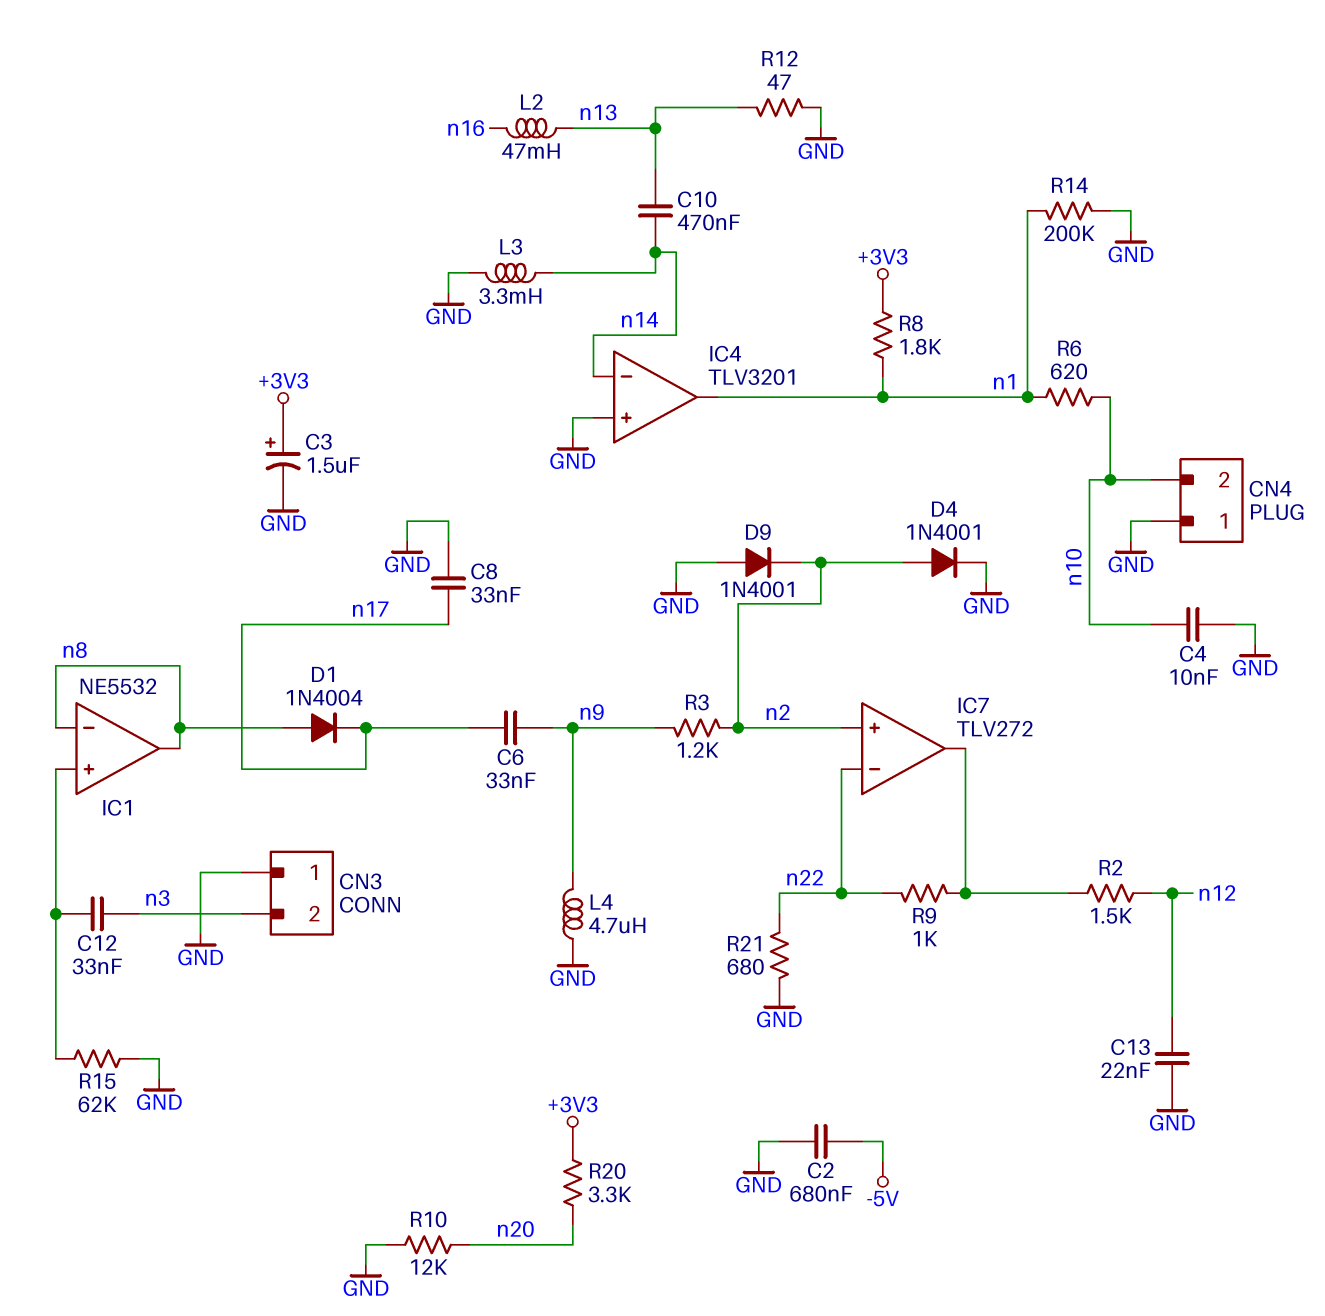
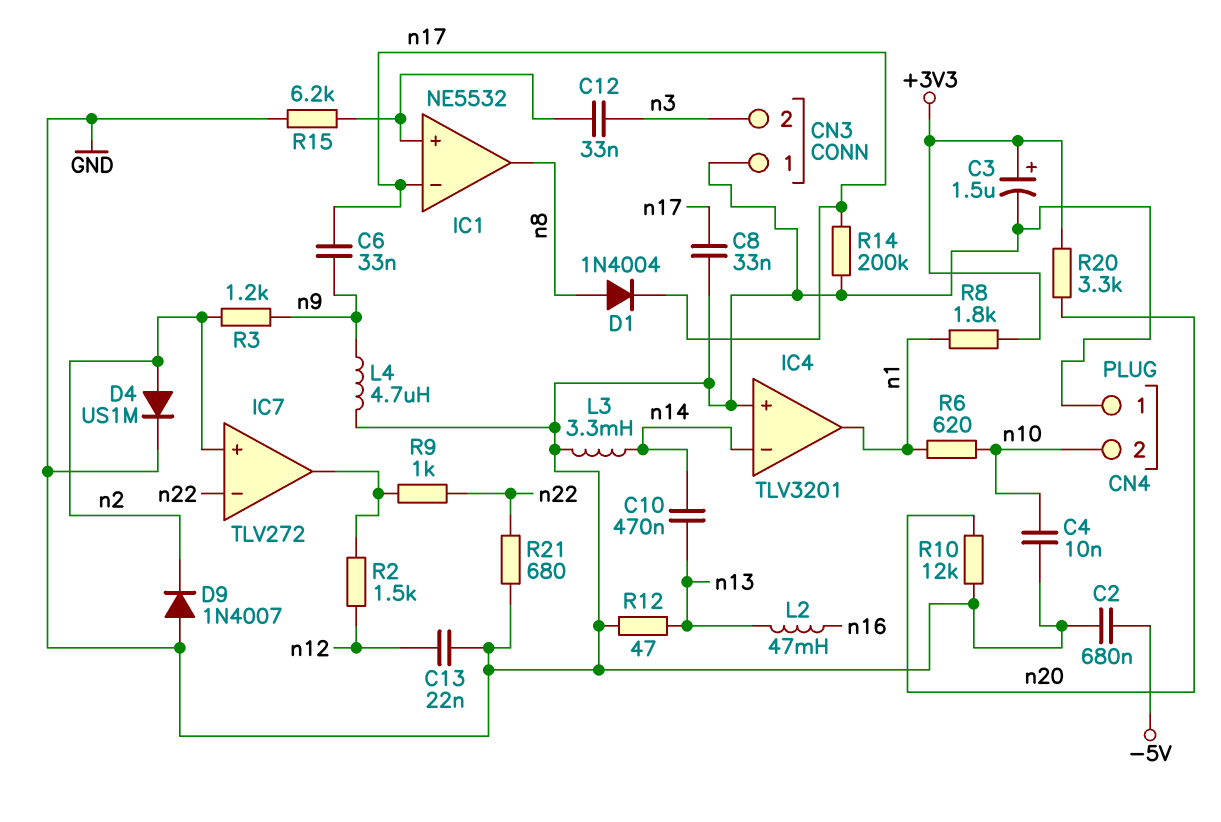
D4: diode 1N4001 (A n2, K GND) -> diode US1M (A n2, K GND)
D9: diode 1N4001 (A GND, K n2) -> diode 1N4007 (A GND, K n2)
IC1 pin in-: n8 -> n17
R14: 200k (GND, n1) -> 200k (GND, n17)
R15: 62k (GND, IC1/in+) -> 6.2k (GND, IC1/in+)

